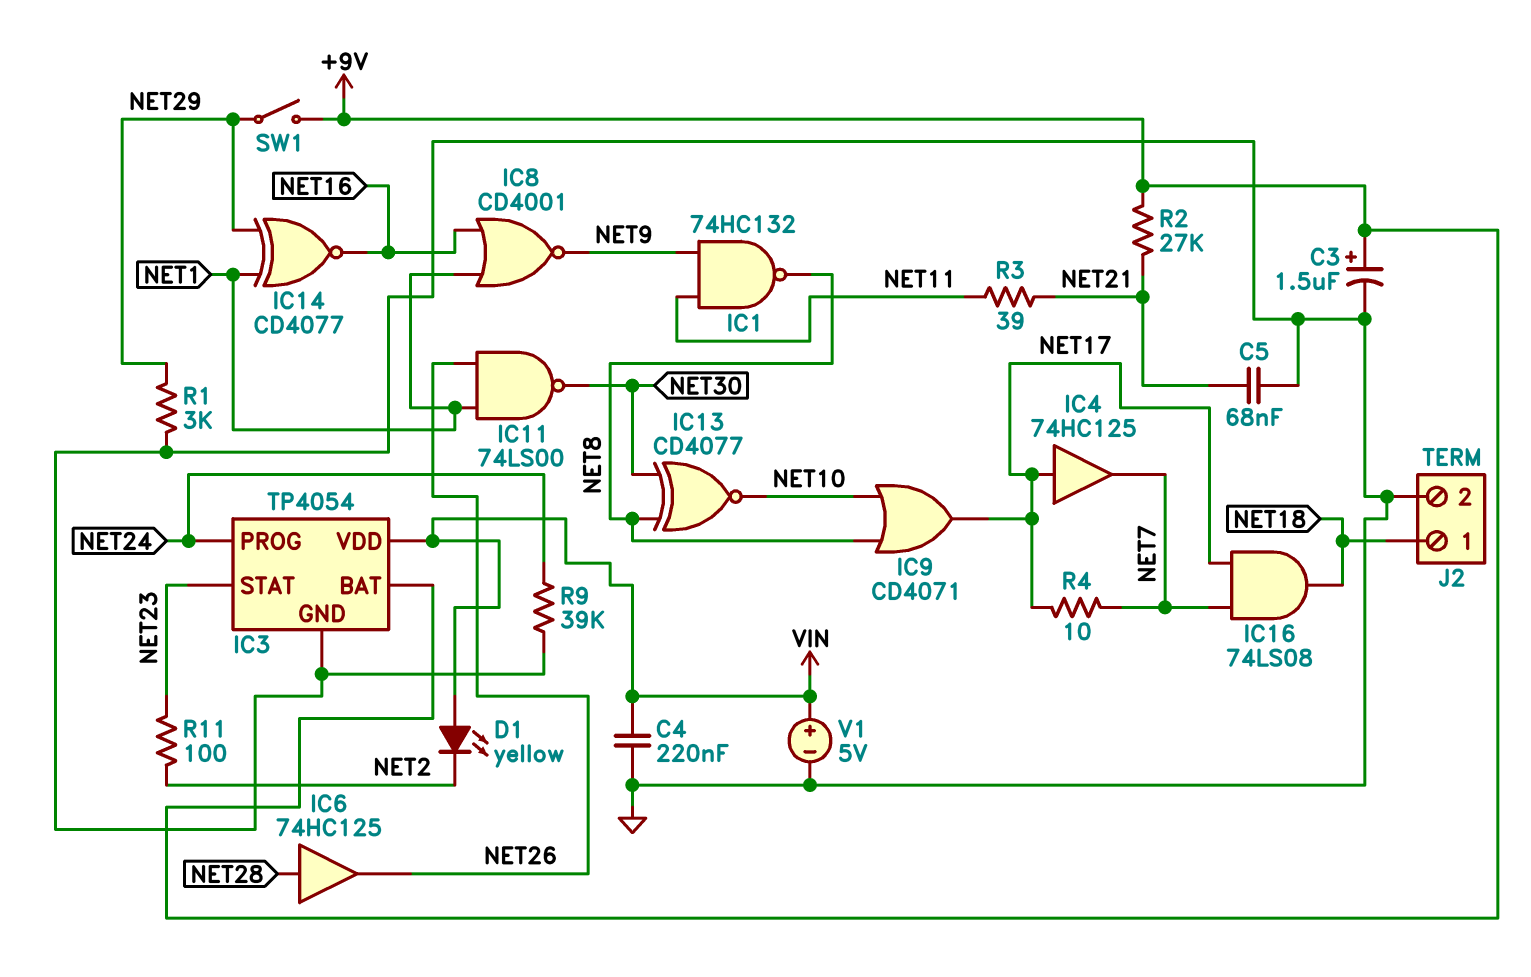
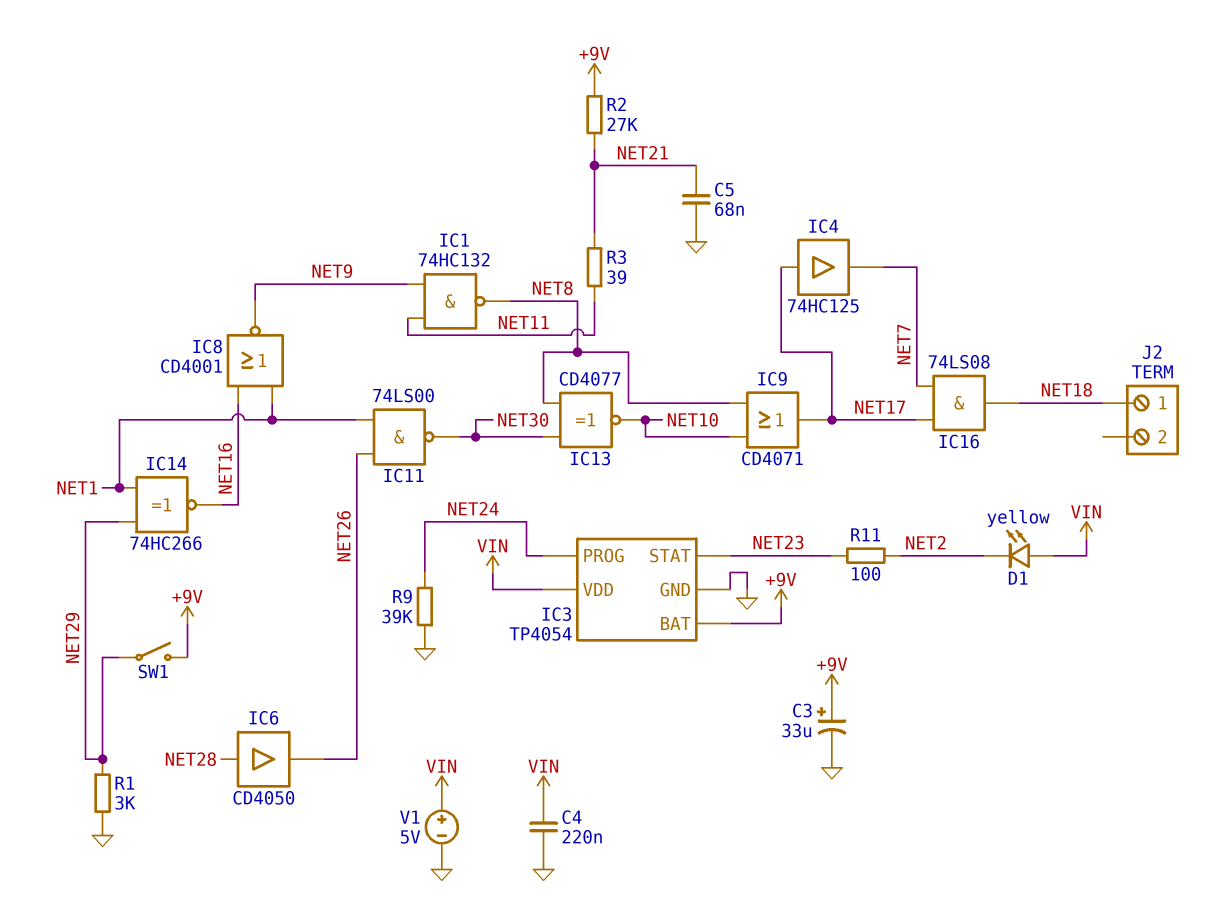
C3: 1.5uF (plus +9V, minus GND) -> 33uF (plus +9V, minus GND)
IC6: buffer 74HC125 (in NET28, out NET26) -> buffer CD4050 (in NET28, out NET26)
IC14: XNOR CD4077 (in NET1, in NET29, out NET16) -> XNOR 74HC266 (in NET1, in NET29, out NET16)
J2 pin 2: GND -> none
R4: 10 (NET7, NET17) -> none

